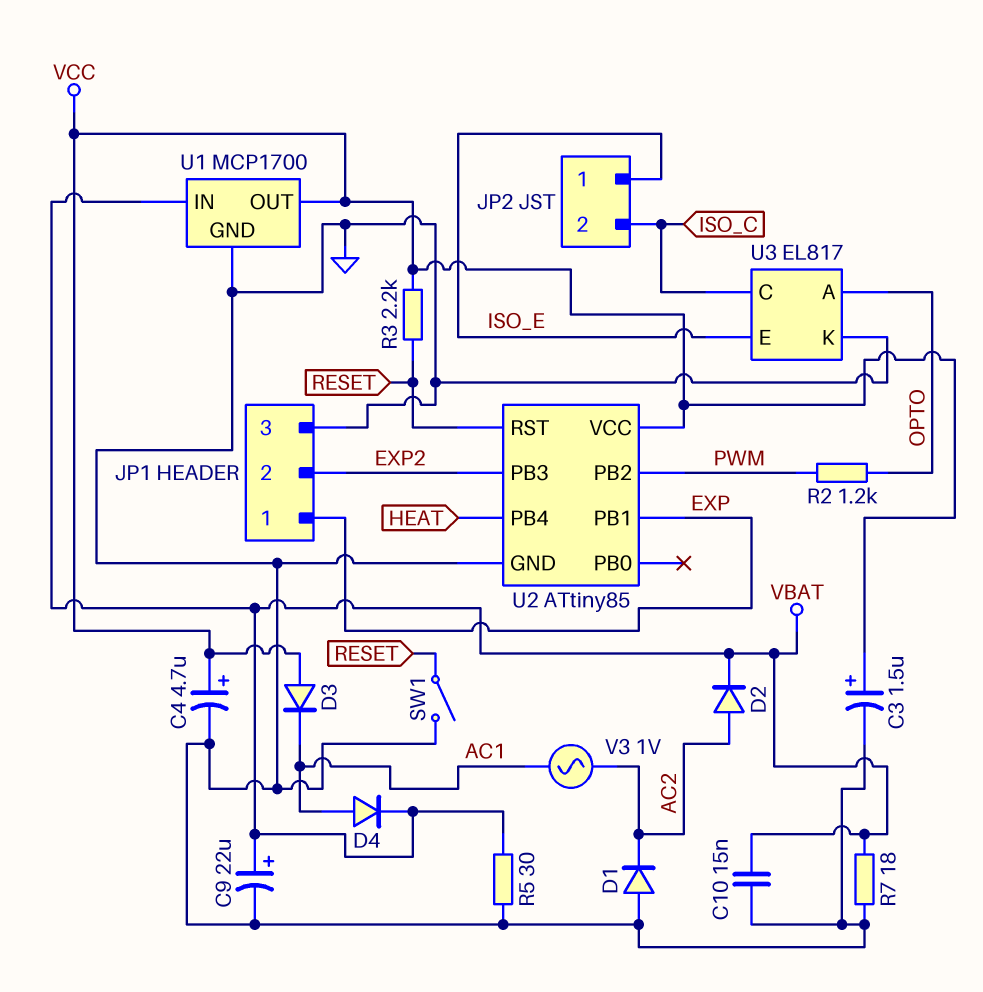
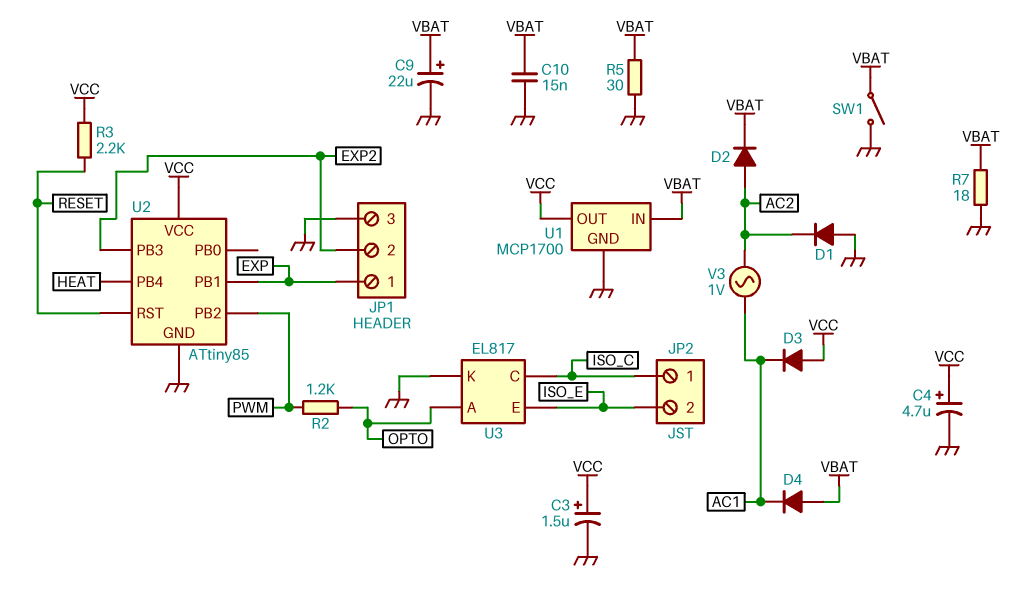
D4: diode (A AC1, K VBAT) -> diode (A VBAT, K AC1)
JP2 pin 1: ISO_E -> ISO_C
JP2 pin 2: ISO_C -> ISO_E
SW1: switch (GND, RESET) -> switch (GND, VBAT)

